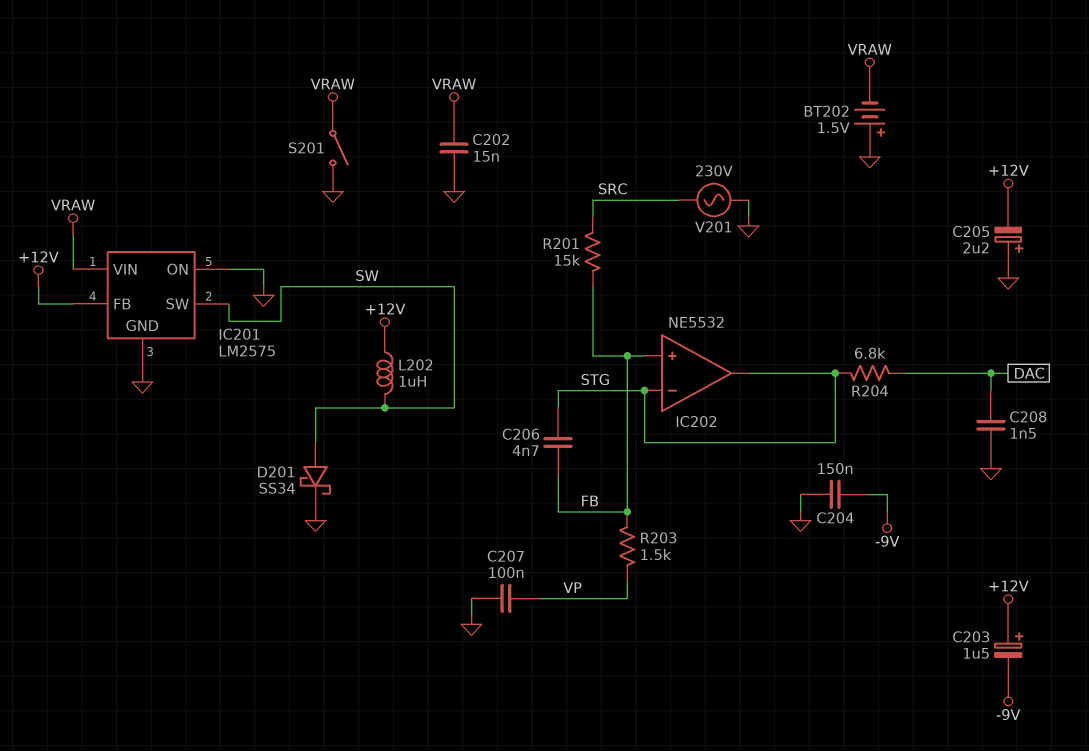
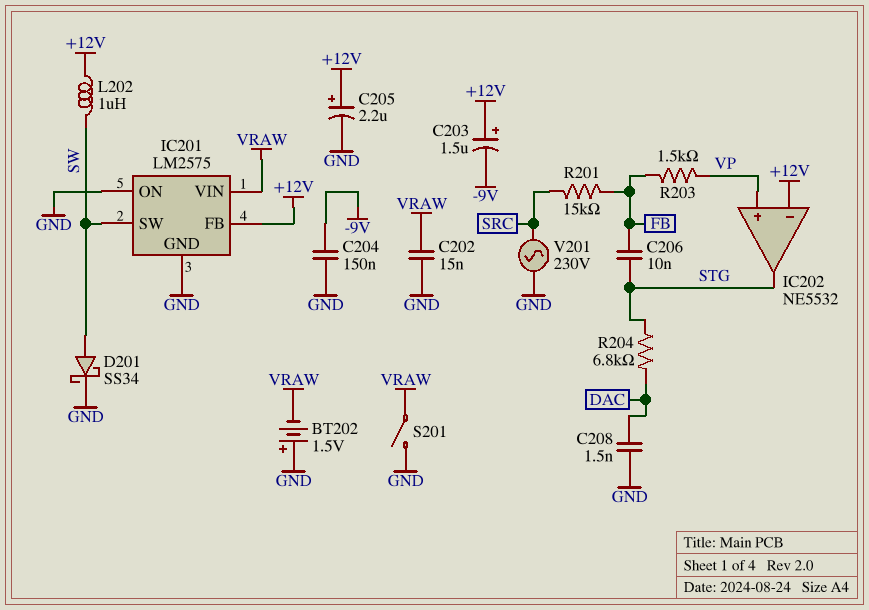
C205: 2.2uF (plus GND, minus +12V) -> 2.2uF (plus +12V, minus GND)
C206: 4.7nF (FB, STG) -> 10nF (FB, STG)
C207: 100nF (GND, VP) -> none
IC202 pin in+: FB -> VP
IC202 pin in-: STG -> +12V

